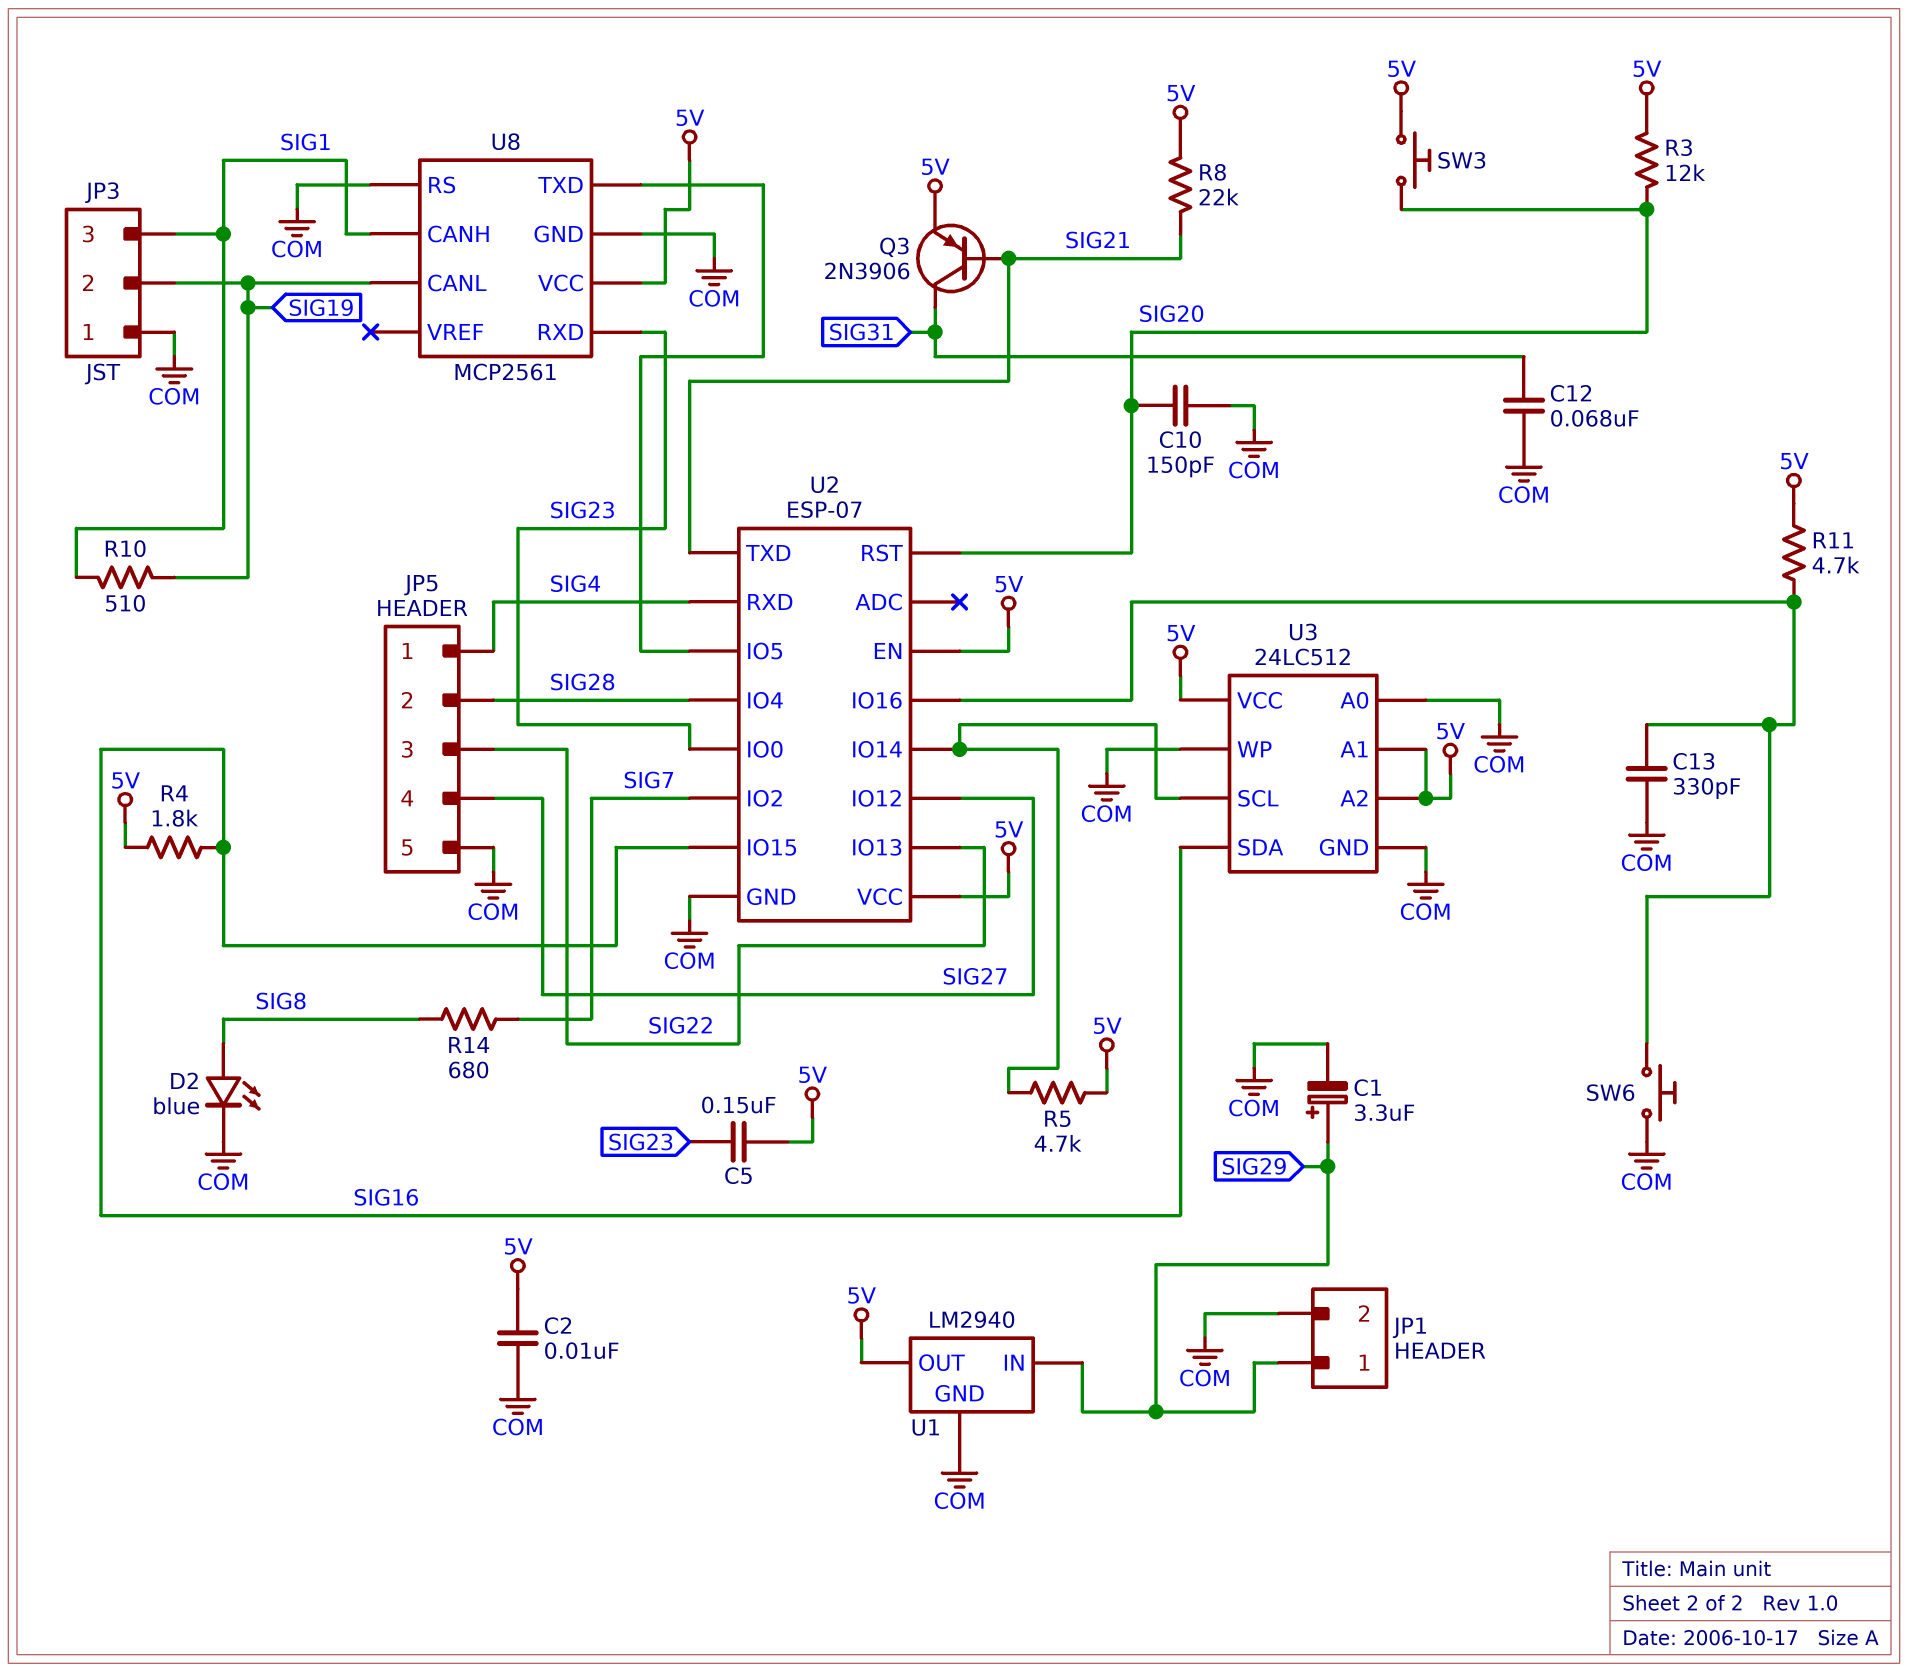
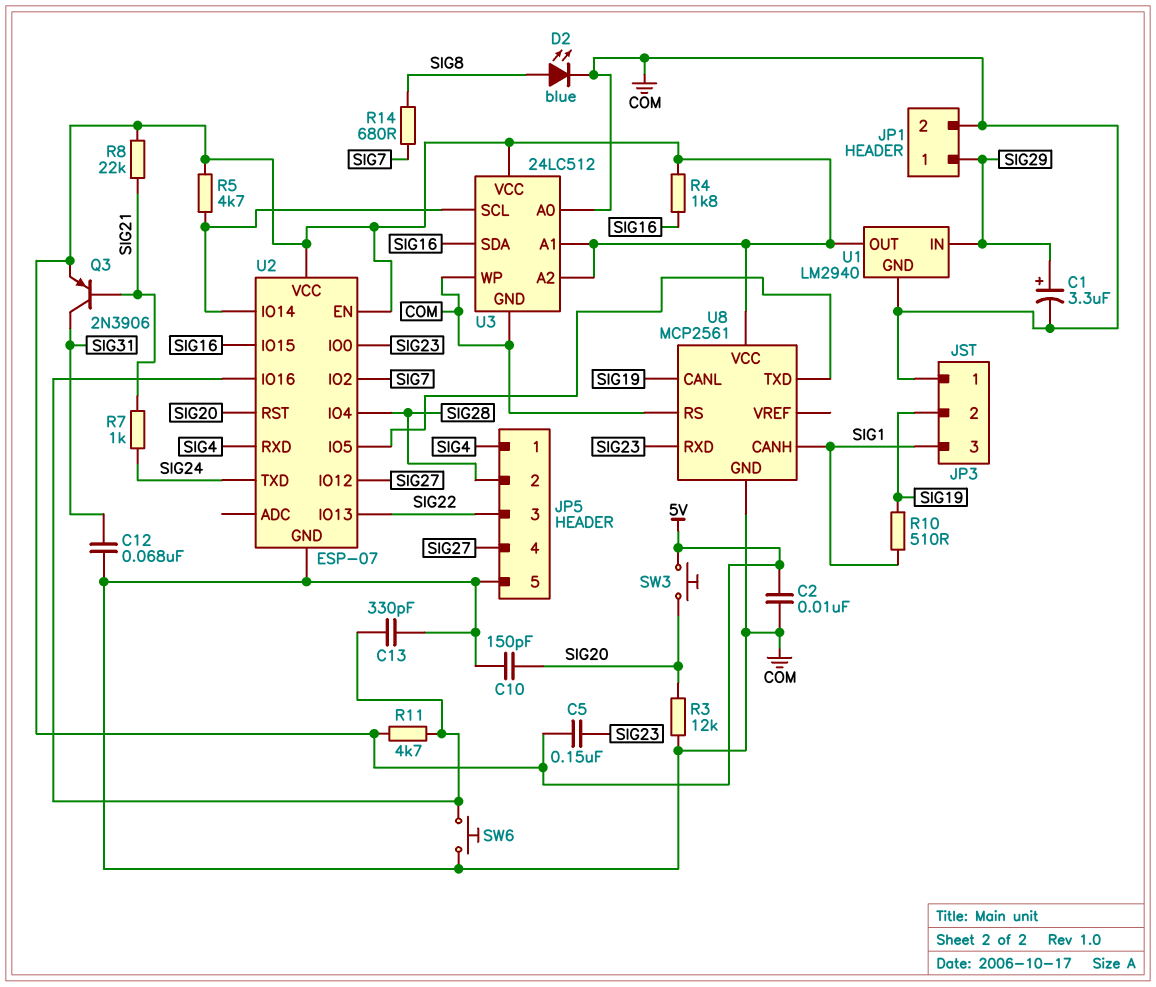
R3: 12k (5V, SIG20) -> 12k (COM, SIG20)
R7: none -> 1k (SIG21, SIG24)
U2 pin TXD: SIG21 -> SIG24

